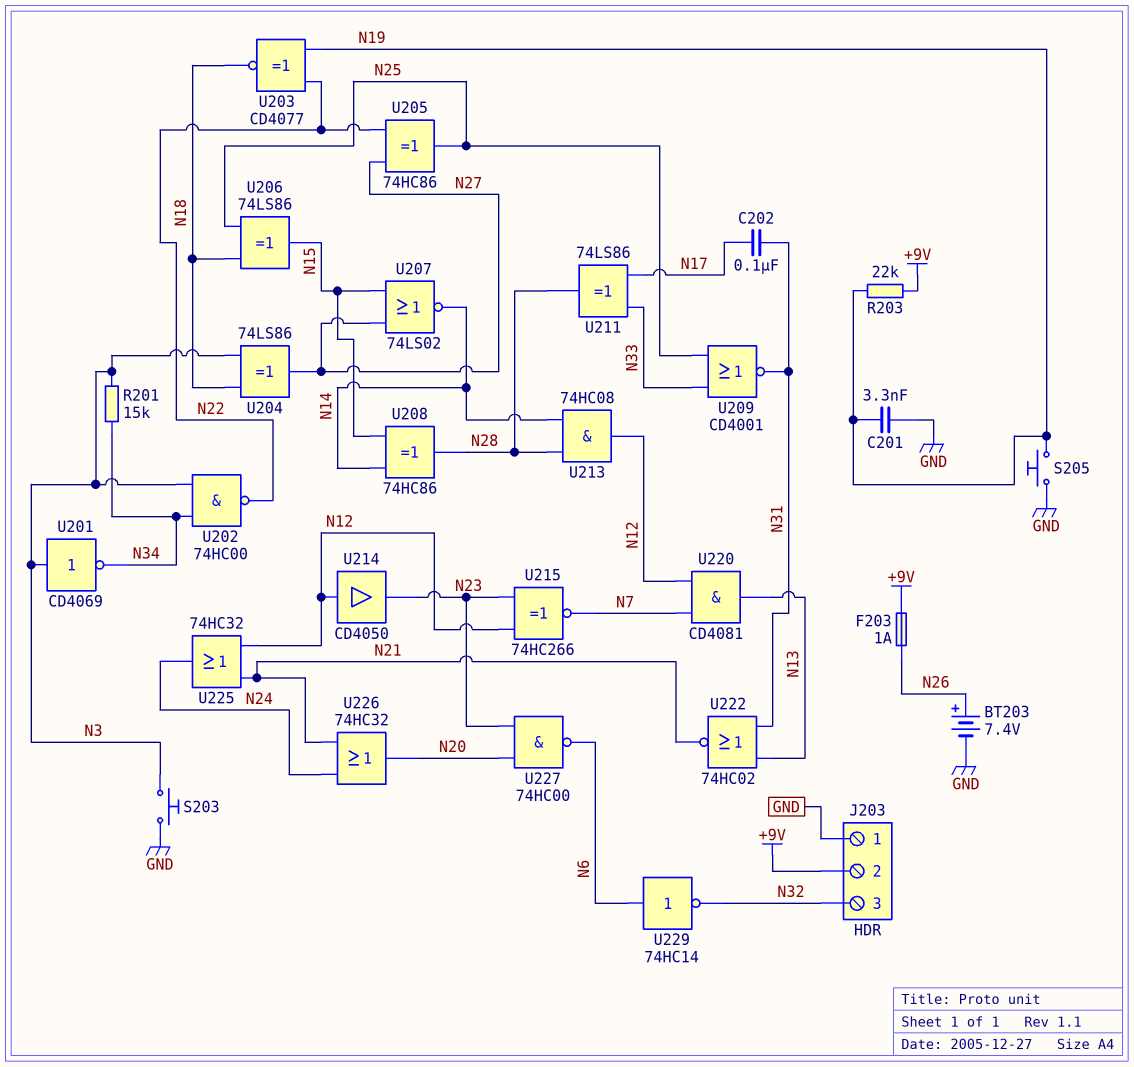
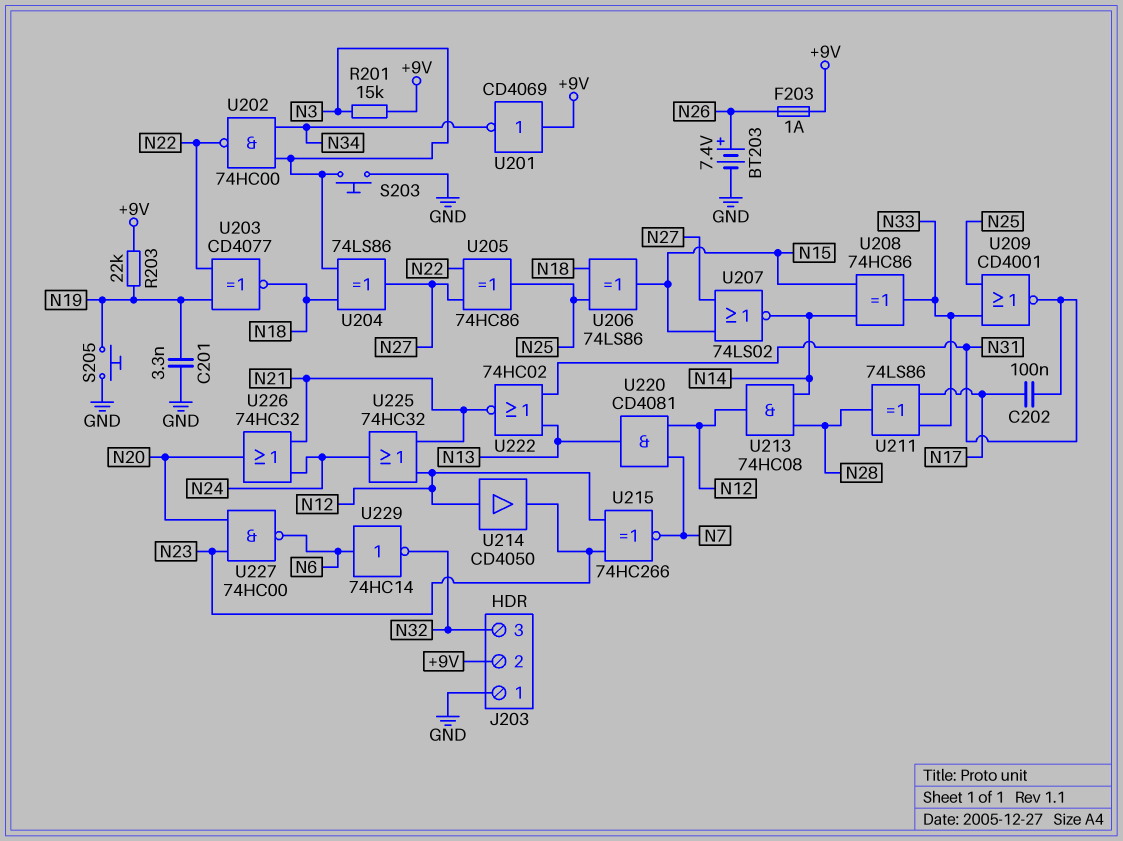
R201: 15k (N3, N34) -> 15k (+9V, N3)
U201: NOT CD4069 (in N3, out N34) -> NOT CD4069 (in +9V, out N34)
U208: XOR 74HC86 (in N14, in N15, out N28) -> XOR 74HC86 (in N14, in N15, out N33)

